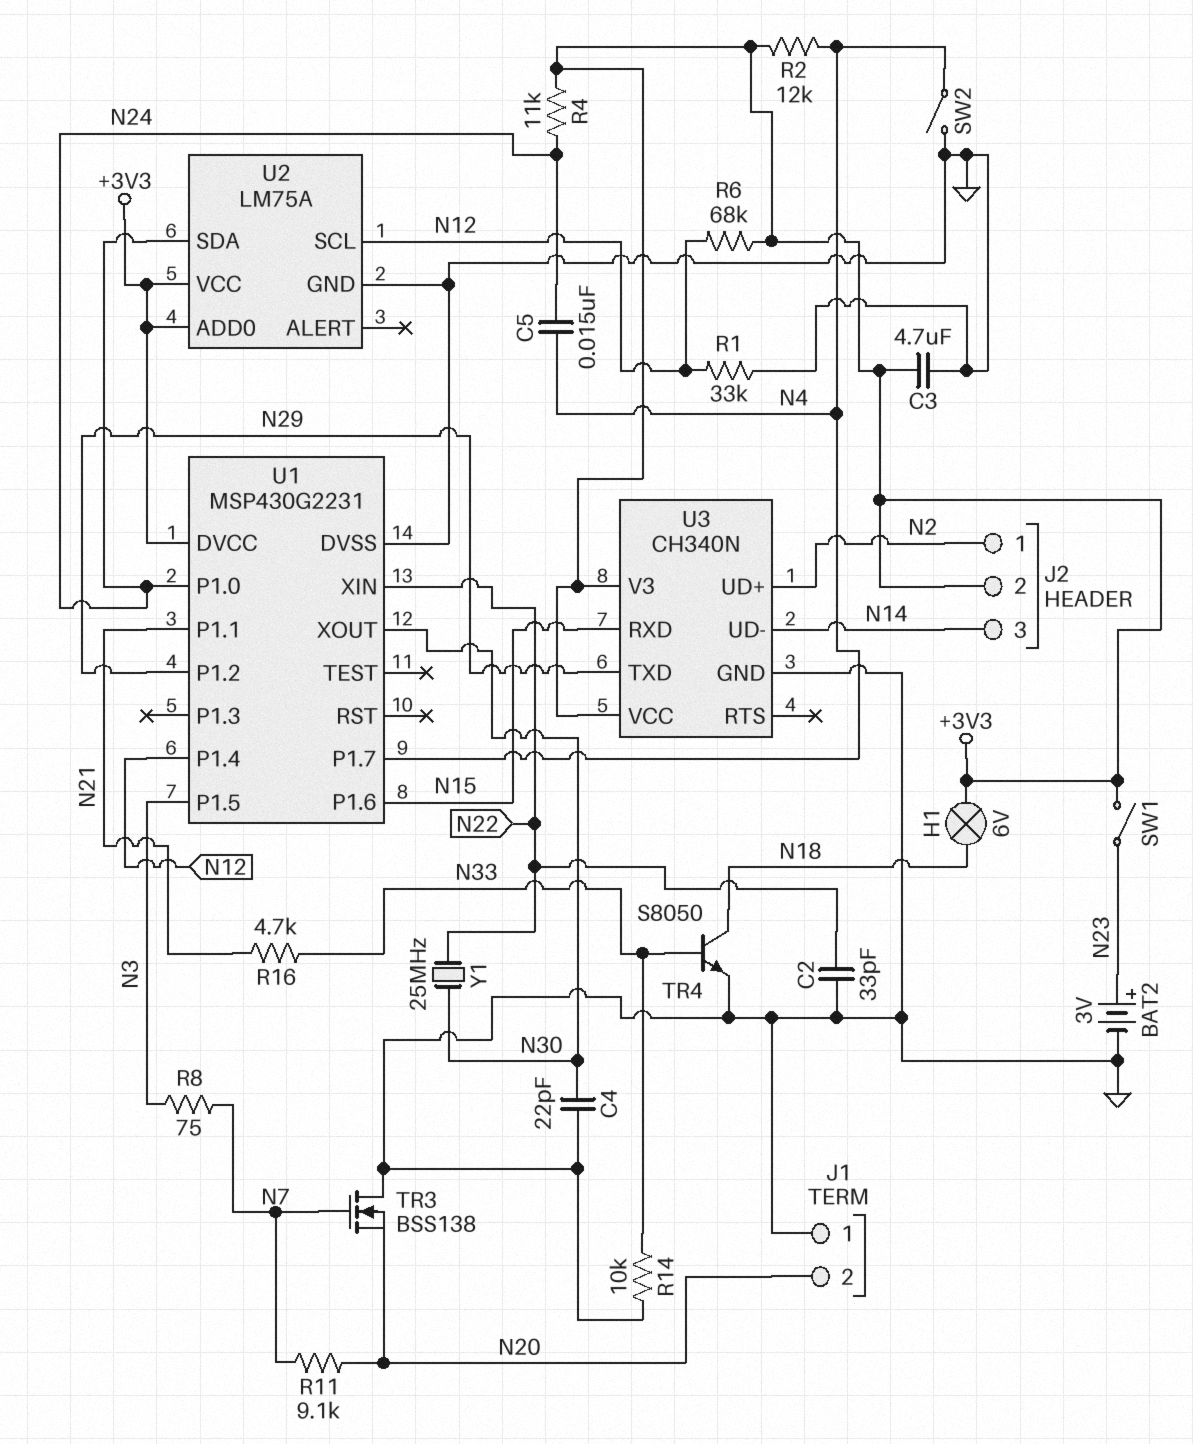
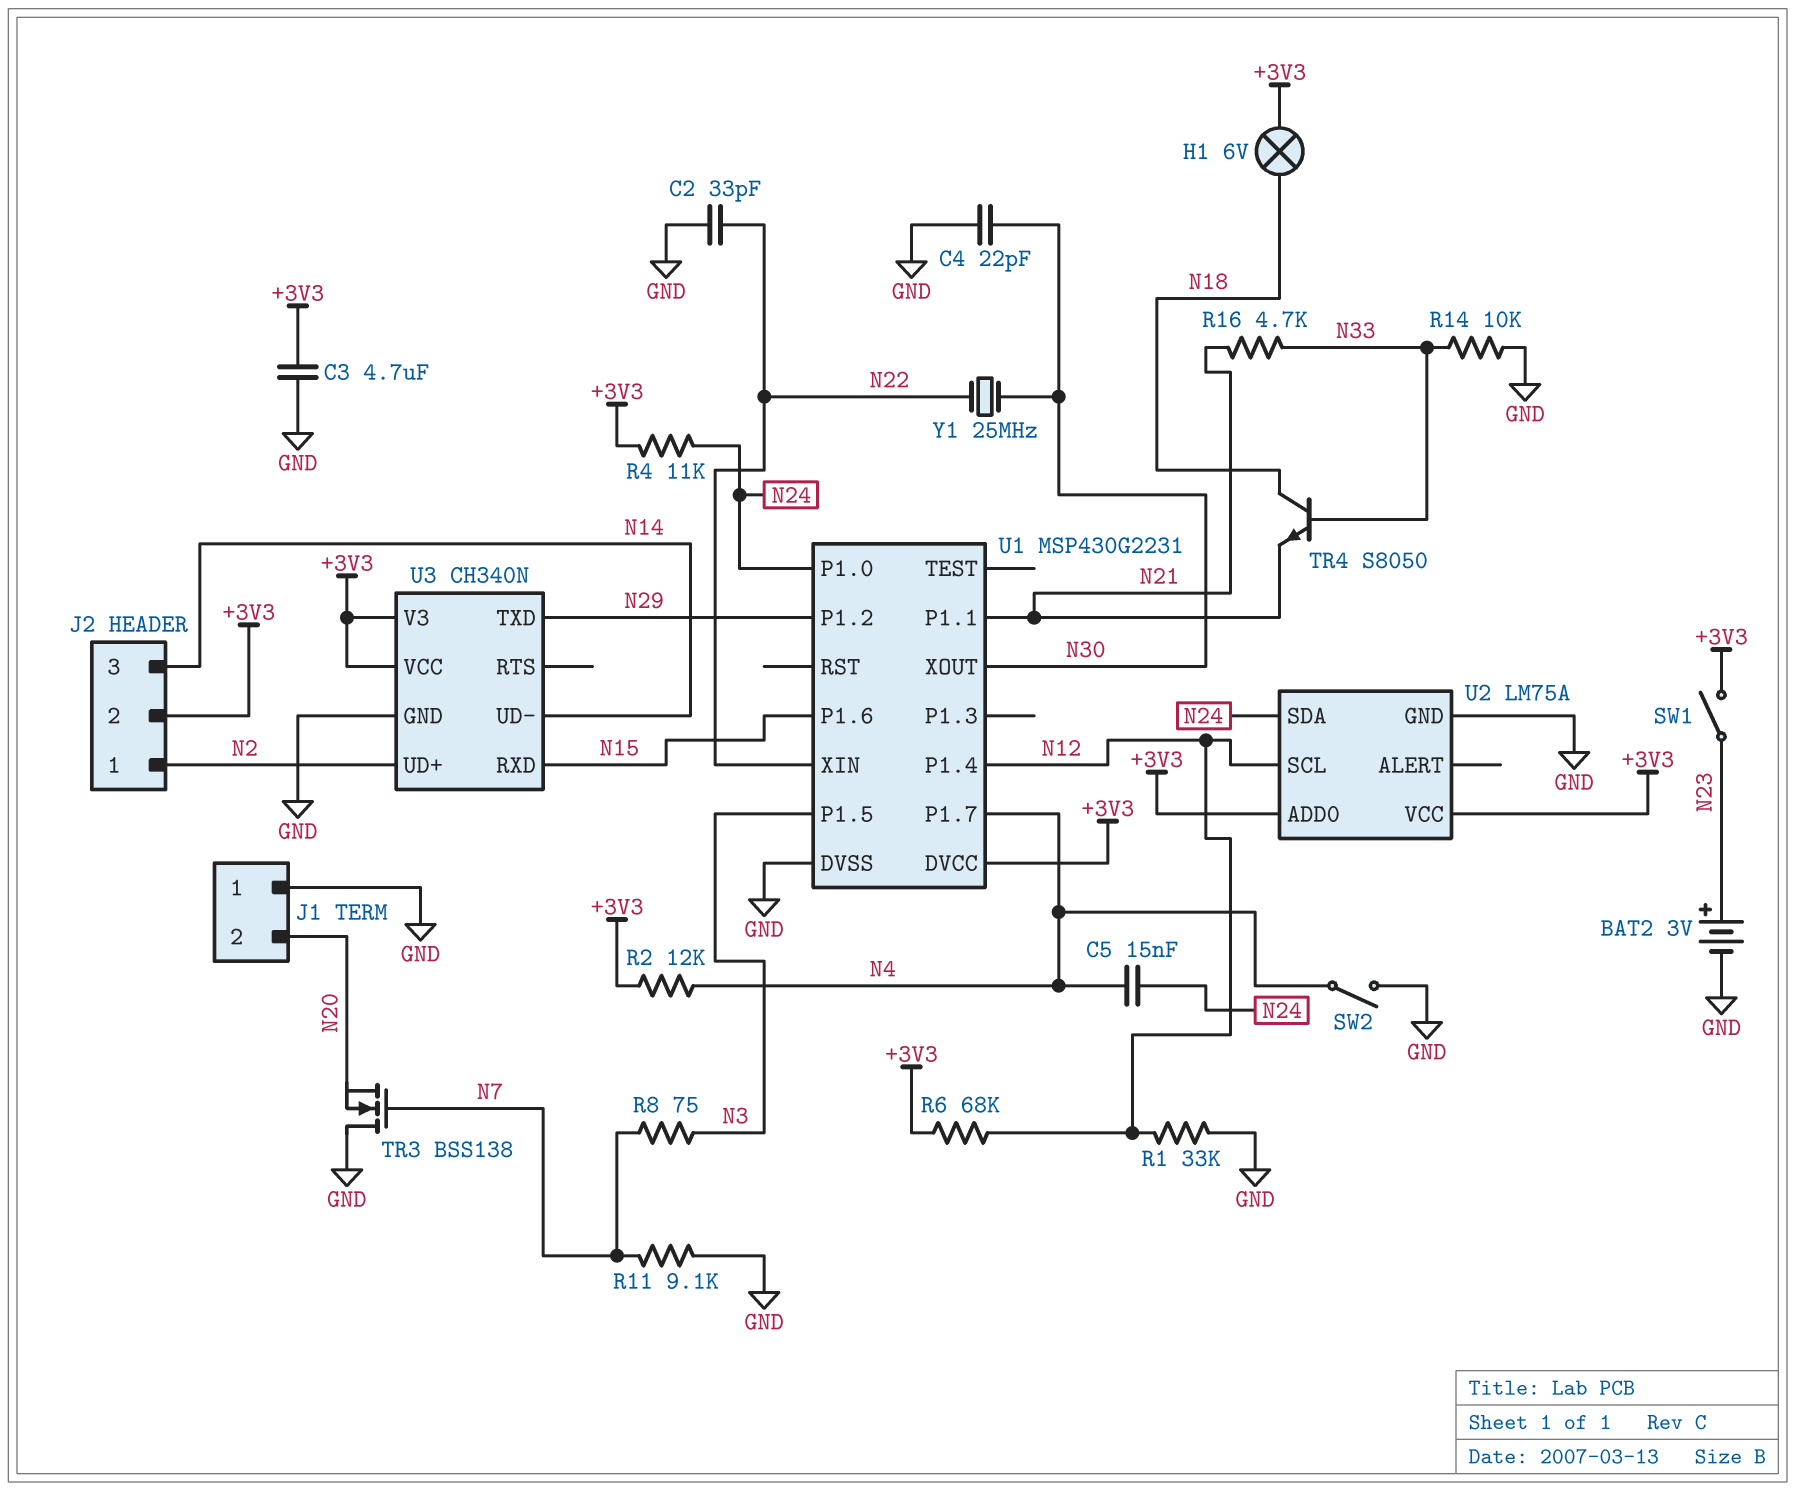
R11: 9.1k (N7, N20) -> 9.1k (GND, N7)
TR4: NPN S8050 (B N33, C N18, E GND) -> NPN S8050 (B N33, C N18, E N21)

